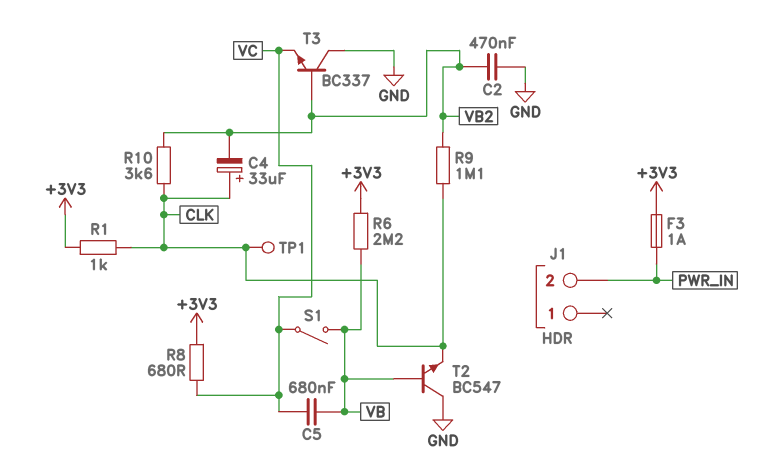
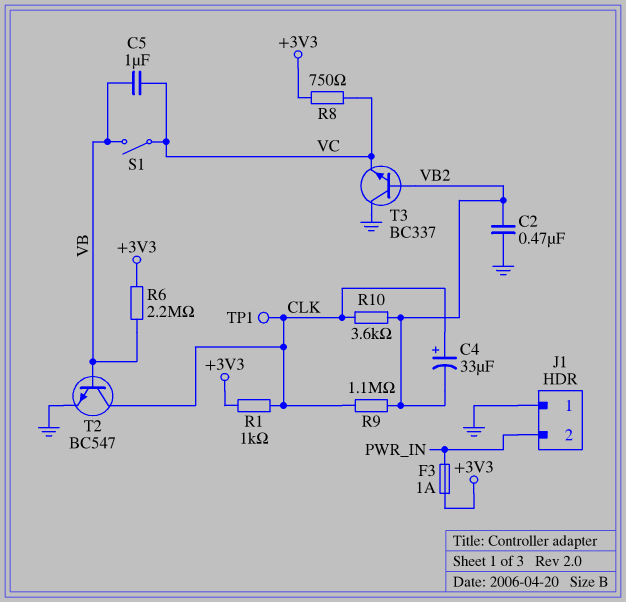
C5: 680nF (VB, VC) -> 1uF (VB, VC)
J1 pin 1: none -> GND
R8: 680 (+3V3, VC) -> 750 (+3V3, VC)
T2: NPN BC547 (B VB, C GND, E CLK) -> NPN BC547 (B VB, C CLK, E GND)

